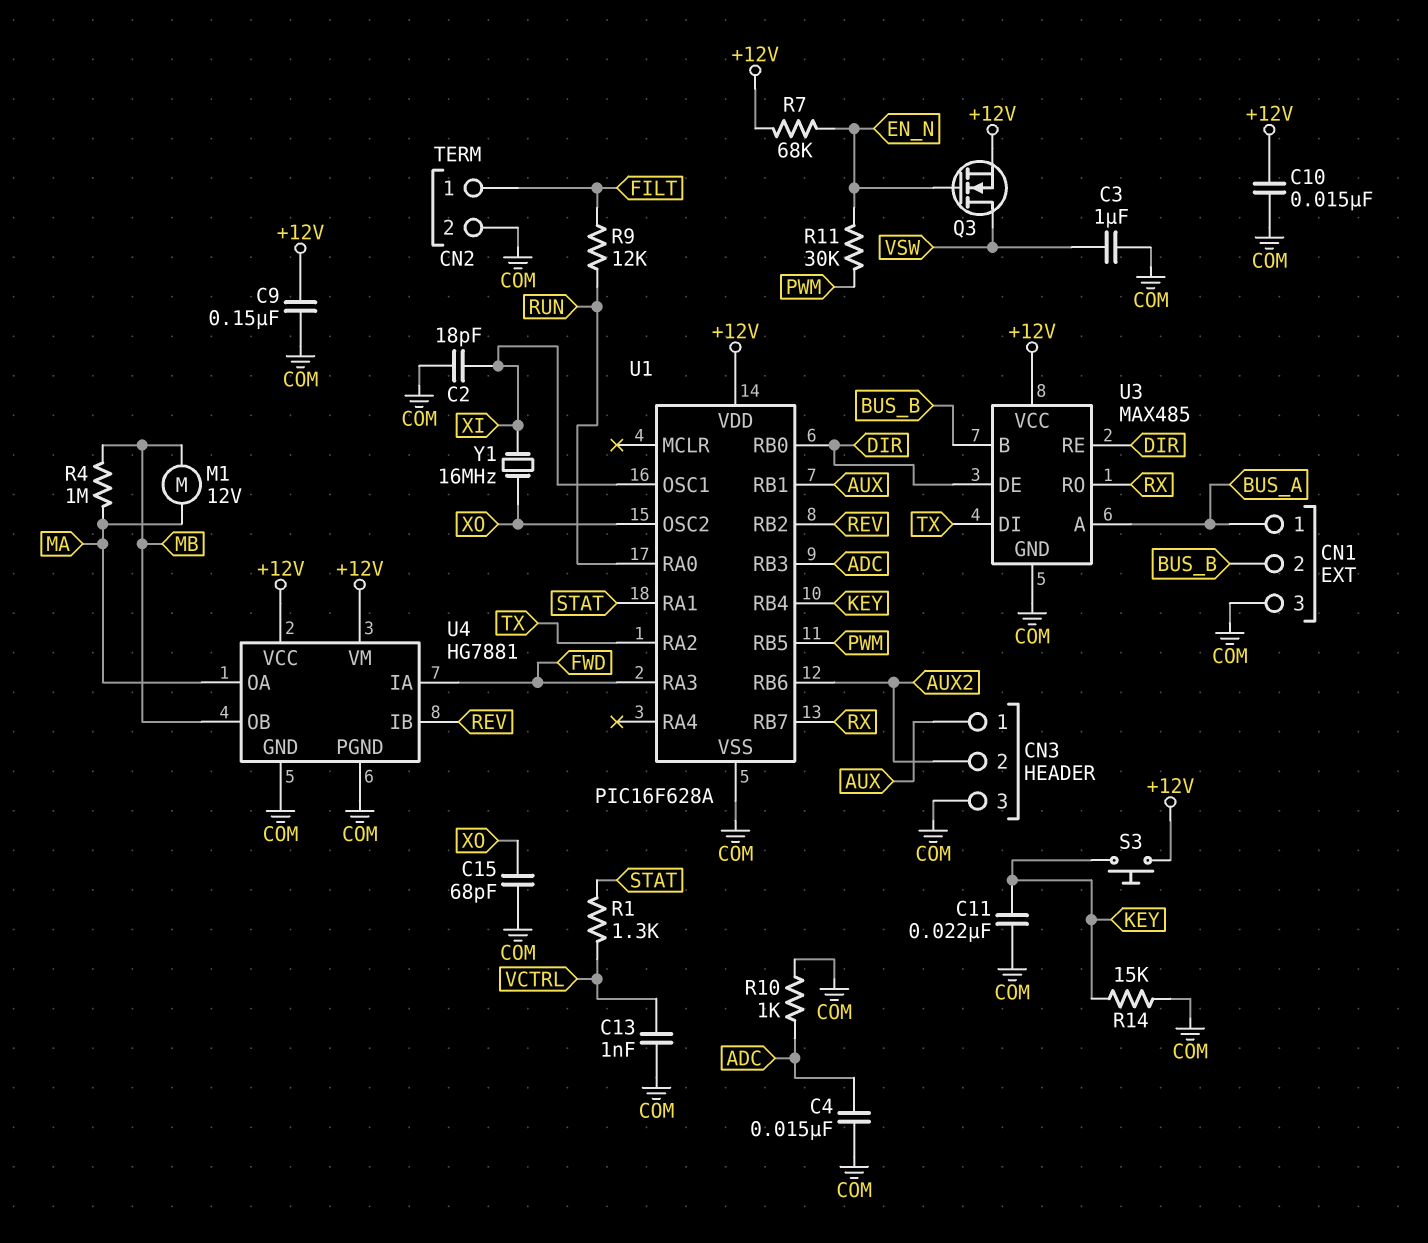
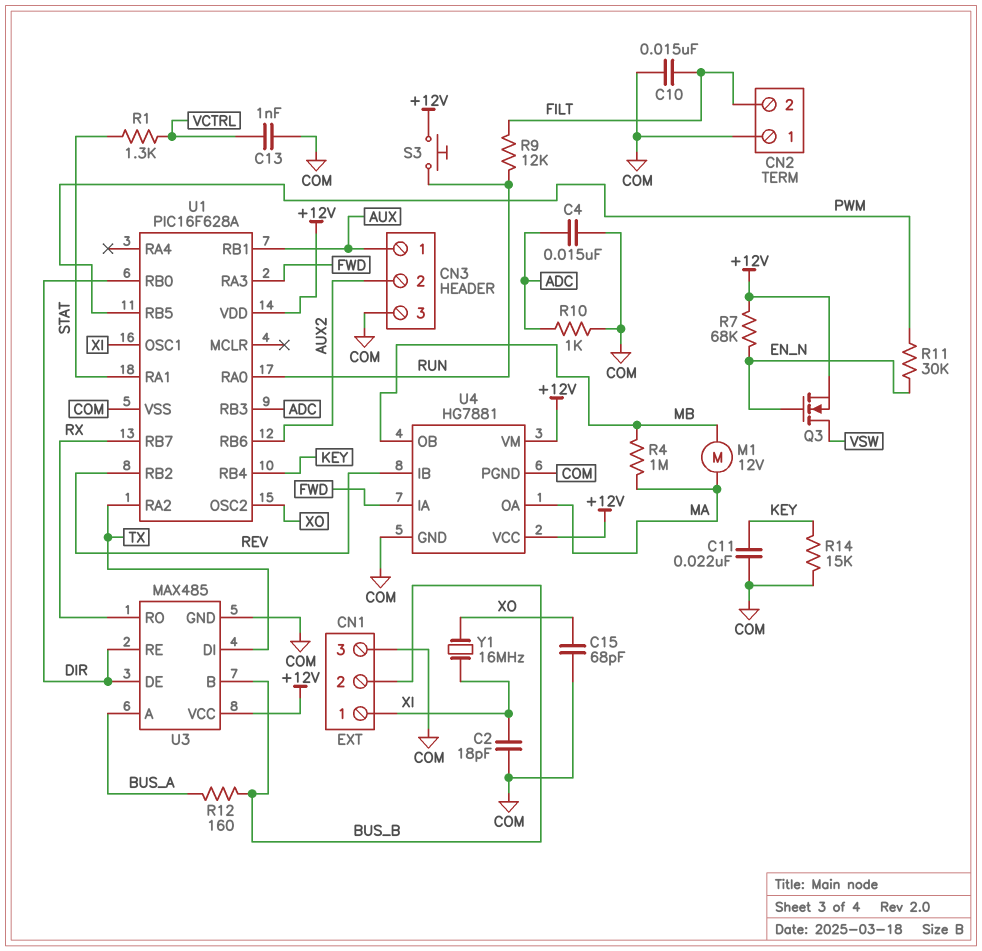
C3: 1uF (COM, VSW) -> none
C9: 150nF (+12V, COM) -> none
C10: 15nF (+12V, COM) -> 15nF (COM, FILT)
CN1 pin 1: BUS_A -> XI
CN2 pin 1: FILT -> COM
CN2 pin 2: COM -> FILT
R12: none -> 160 (BUS_A, BUS_B)
S3: button (+12V, KEY) -> button (+12V, RUN)

